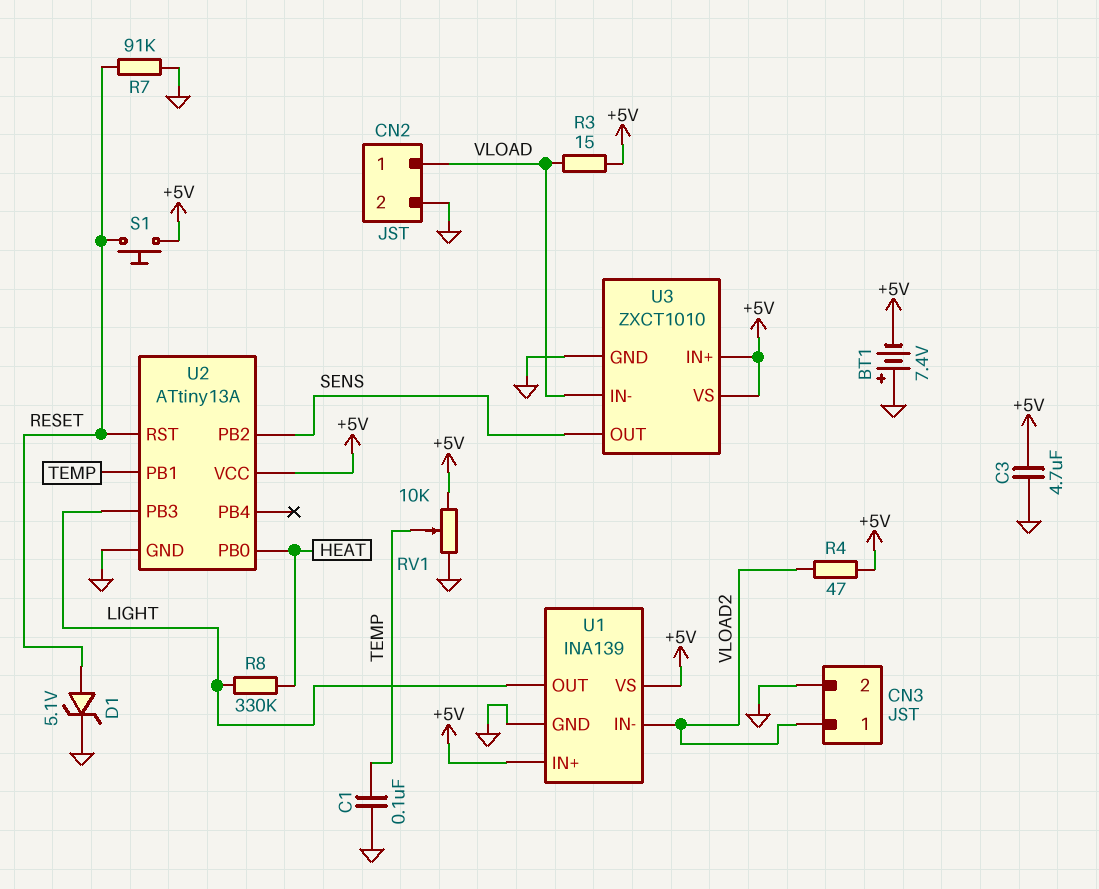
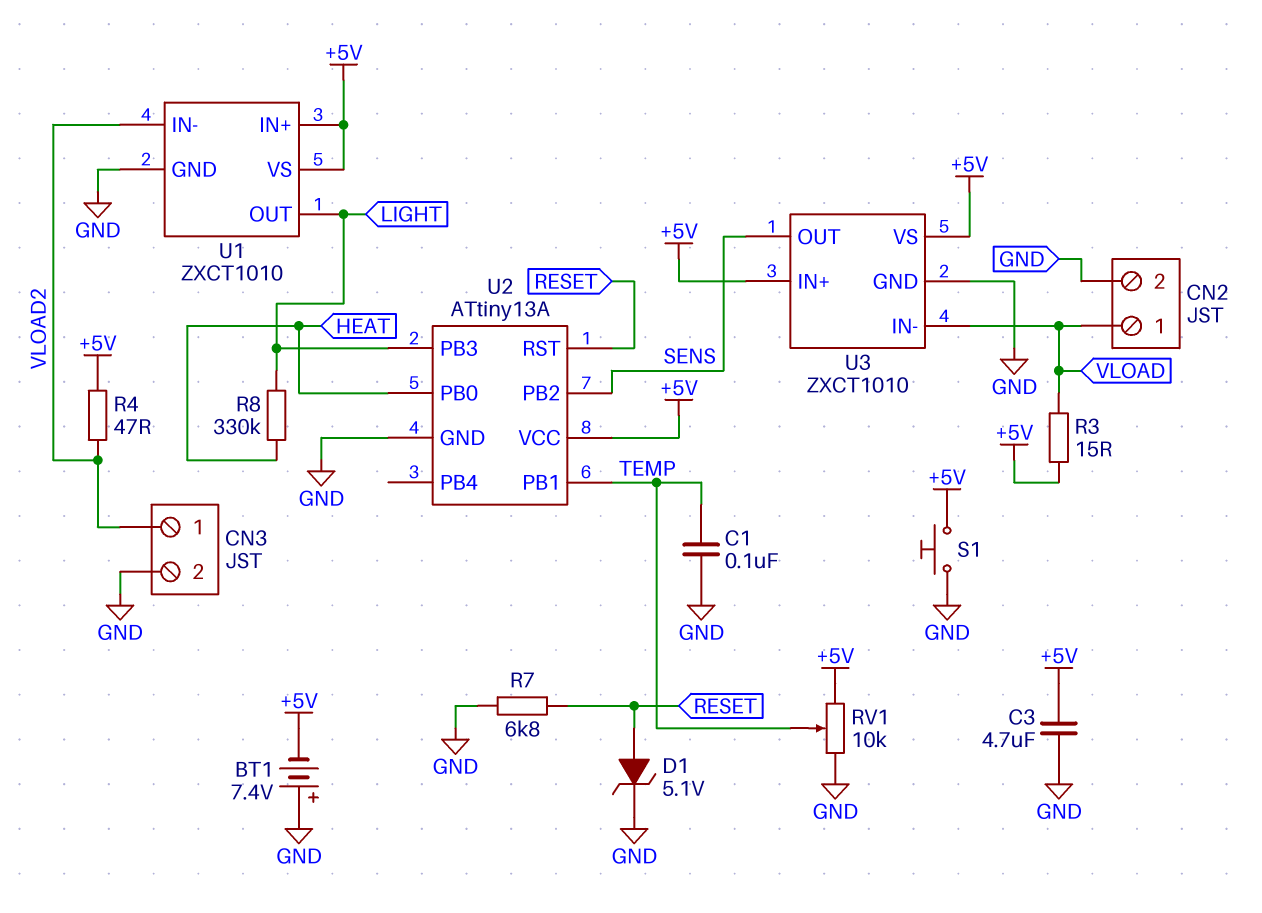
R7: 91k (GND, RESET) -> 6.8k (GND, RESET)
S1: button (+5V, RESET) -> button (+5V, GND)
U1: INA139 -> ZXCT1010

